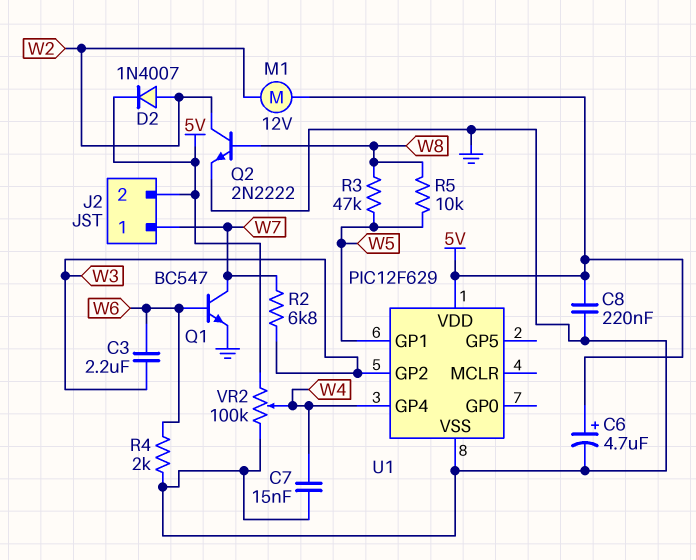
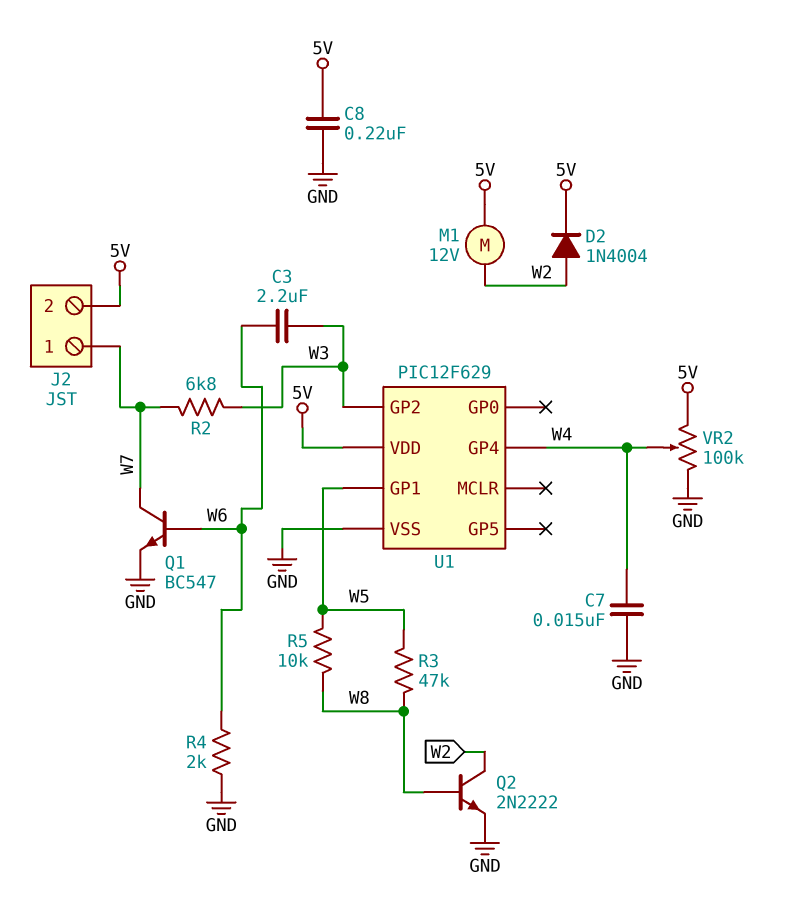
C6: 4.7uF (plus 5V, minus GND) -> none
D2: diode 1N4007 (A W2, K 5V) -> diode 1N4004 (A W2, K 5V)

